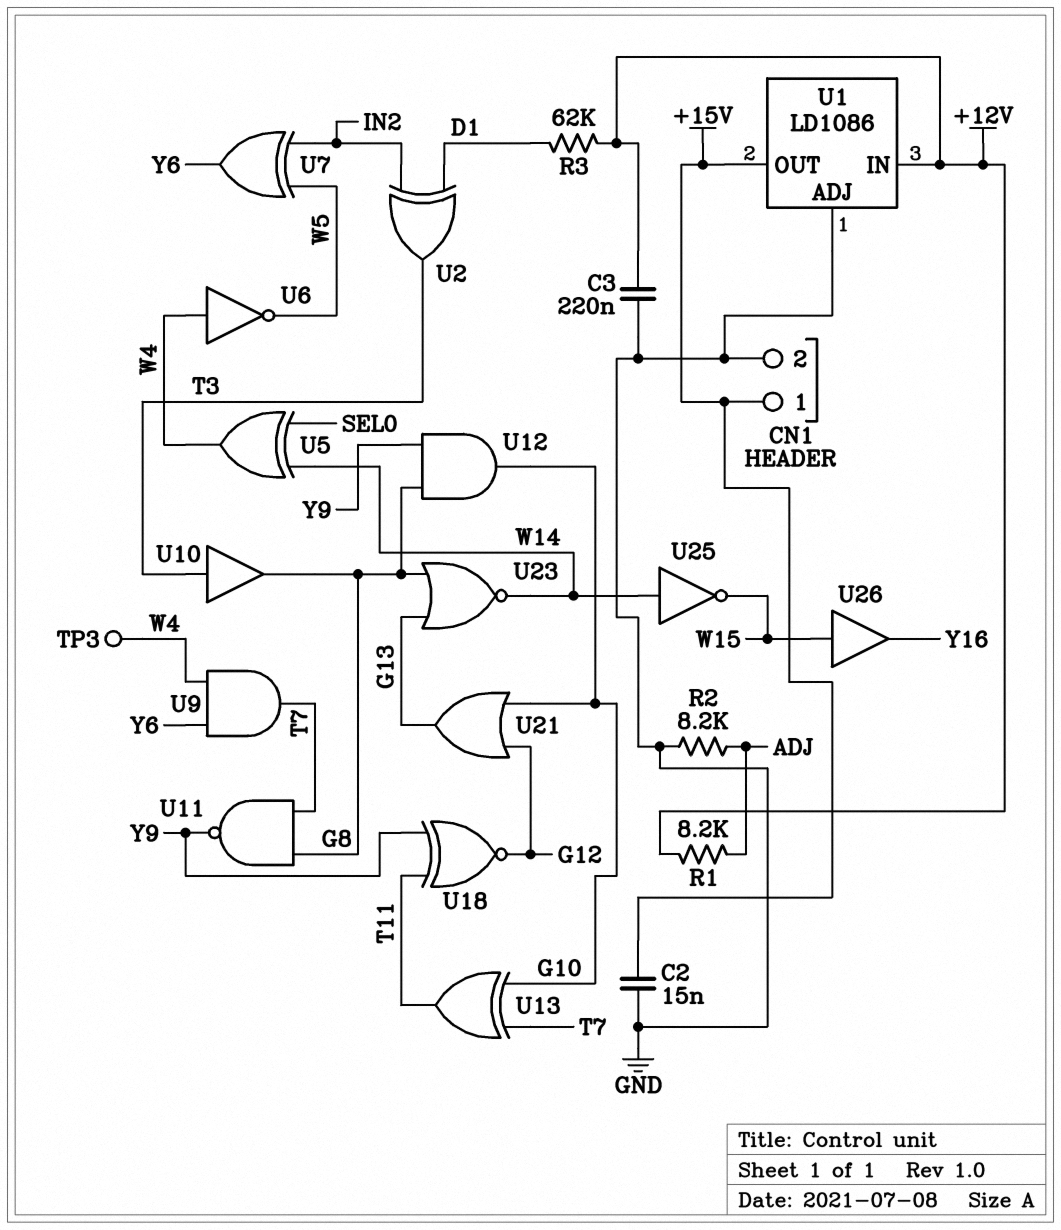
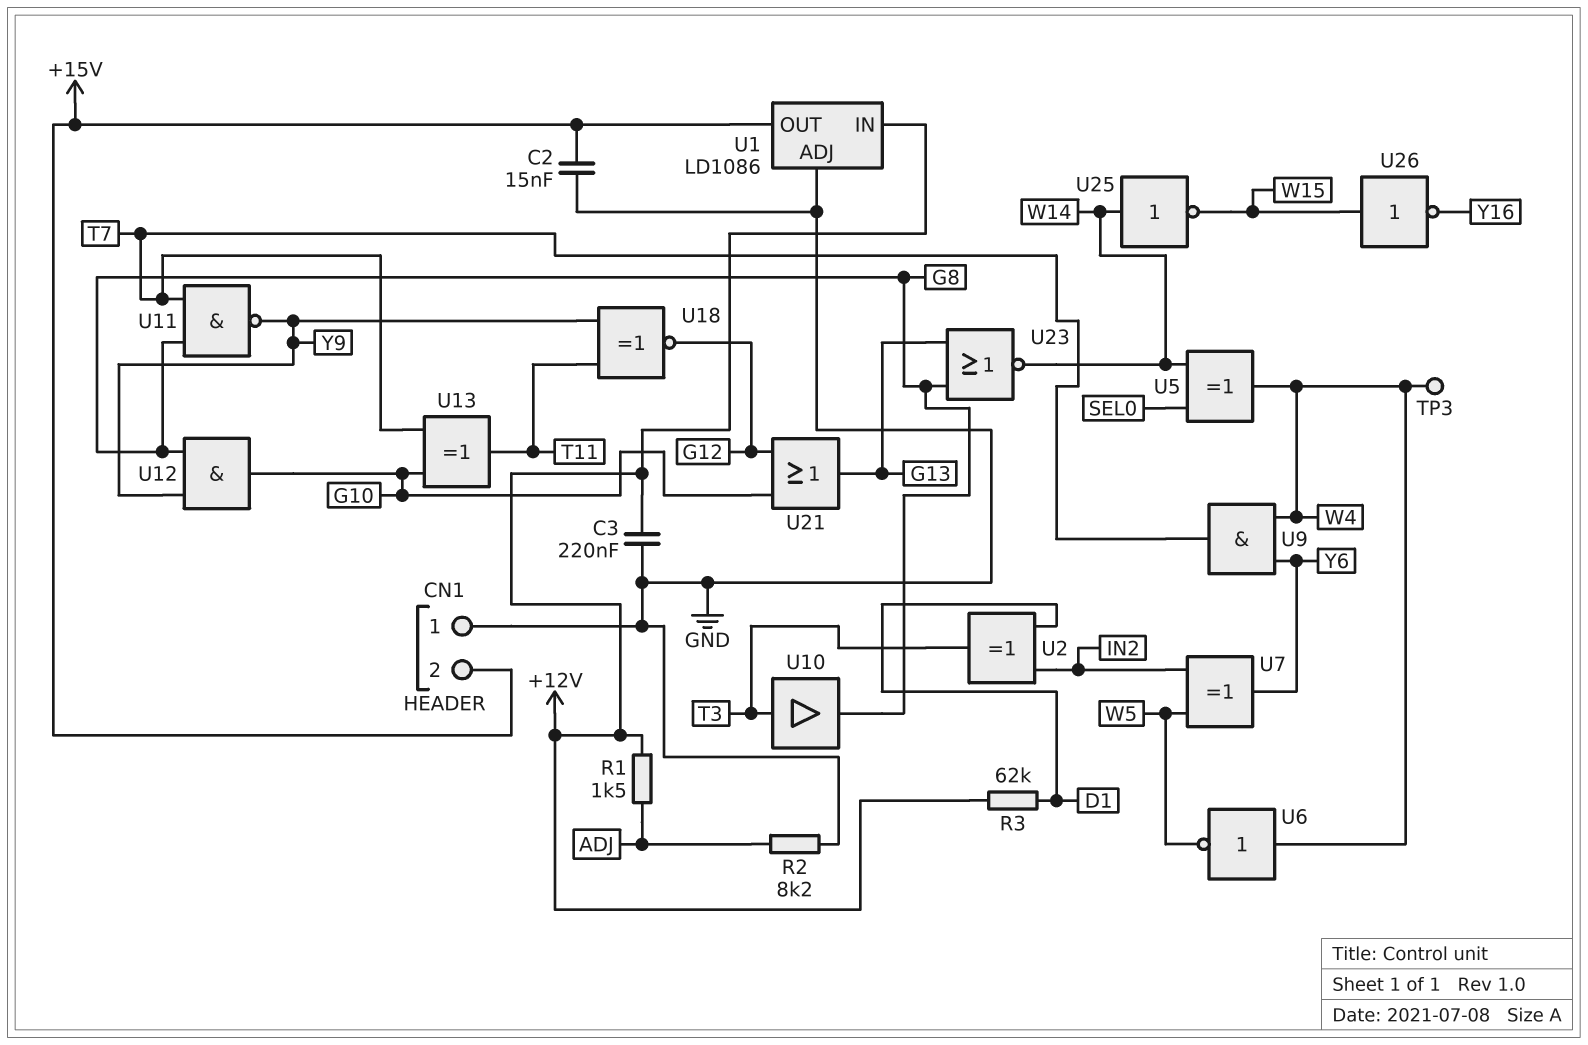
CN1 pin 1: +15V -> GND
CN1 pin 2: GND -> +15V
R1: 8.2k (+12V, ADJ) -> 1.5k (+12V, ADJ)
U26: buffer (in W15, out Y16) -> NOT (in W15, out Y16)

